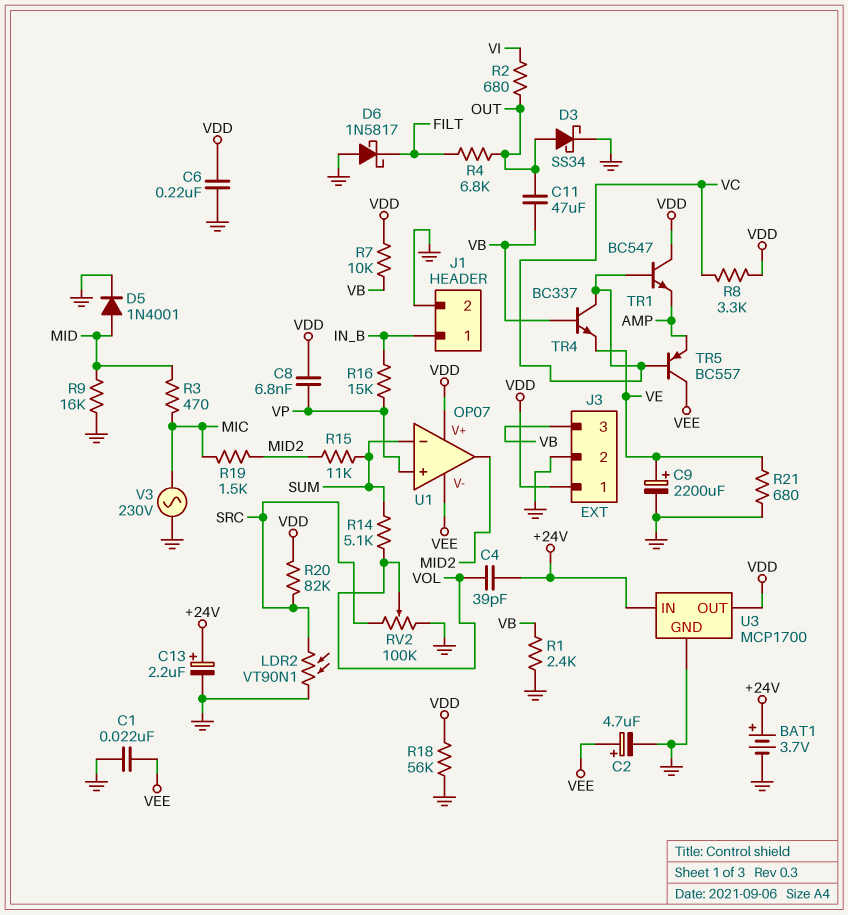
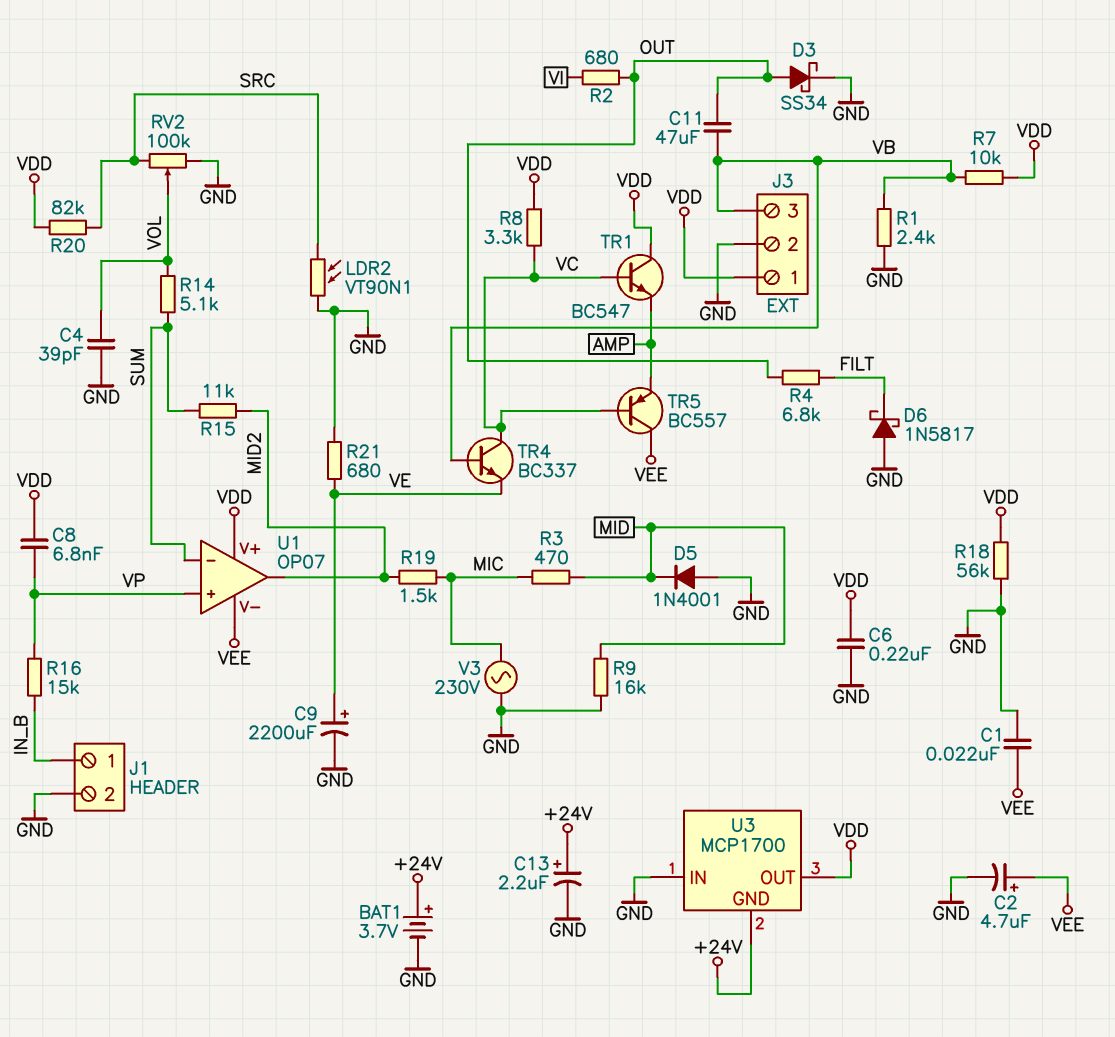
C4: 39pF (+24V, VOL) -> 39pF (GND, VOL)
D5: diode 1N4001 (A MID, K GND) -> diode 1N4001 (A GND, K MID)
U3 pin GND: GND -> +24V
U3 pin IN: +24V -> GND

